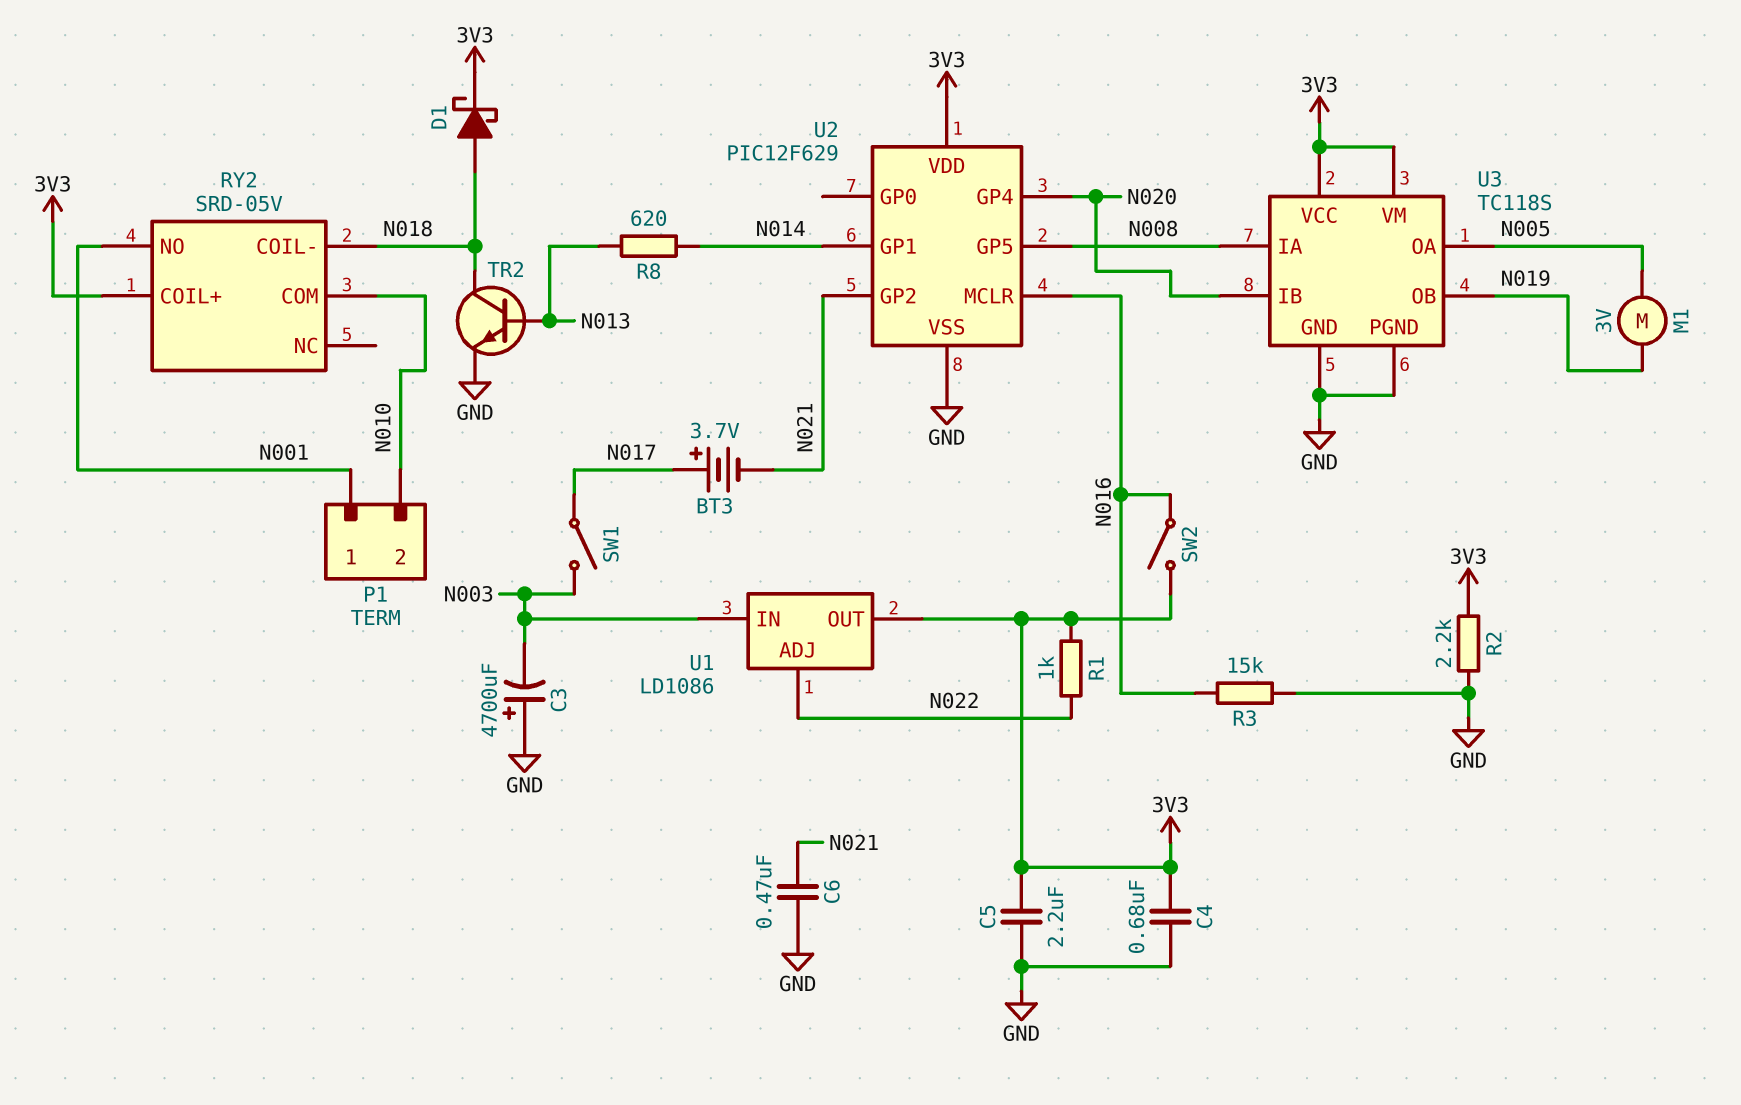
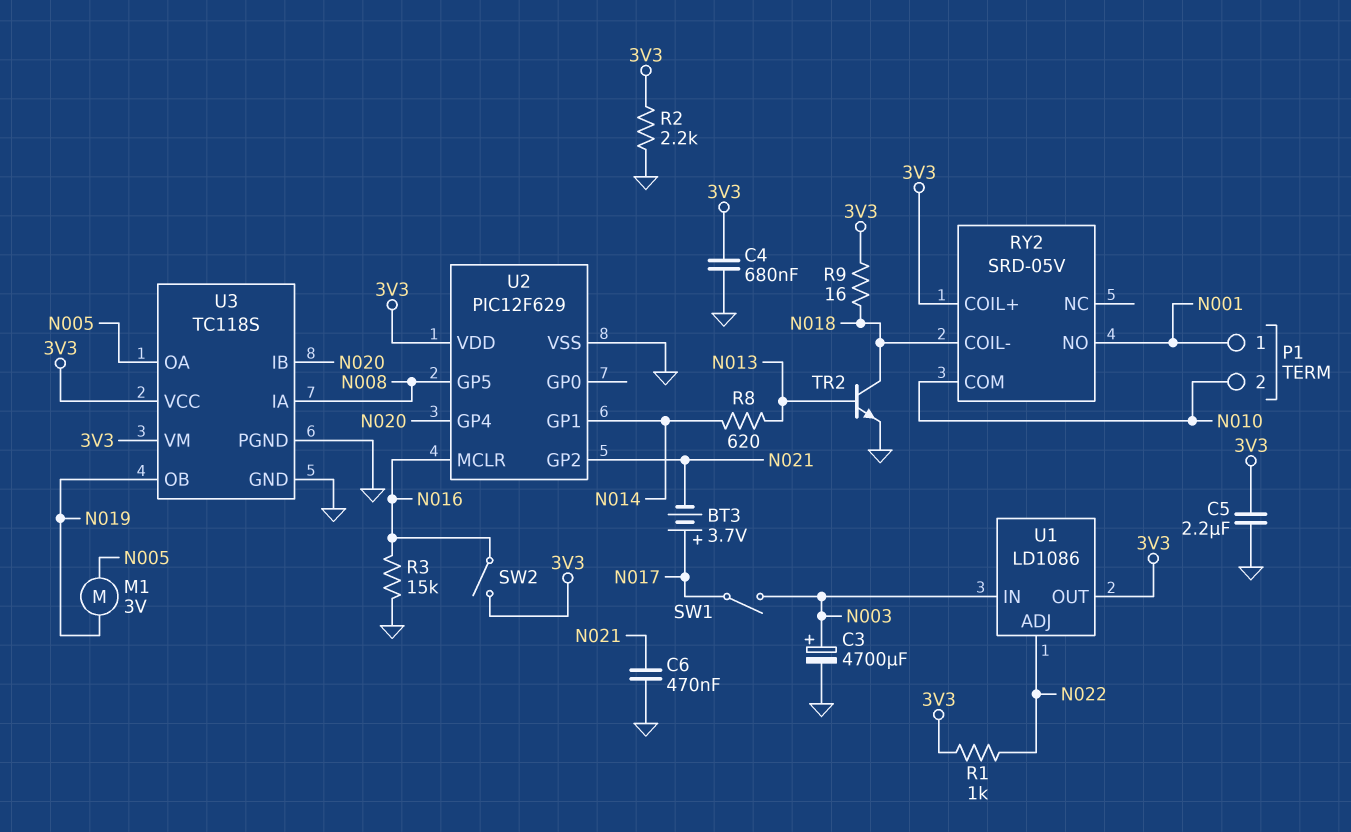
C3: 4700uF (plus GND, minus N003) -> 4700uF (plus N003, minus GND)
D1: schottky (A N018, K 3V3) -> none
R9: none -> 16 (3V3, N018)

